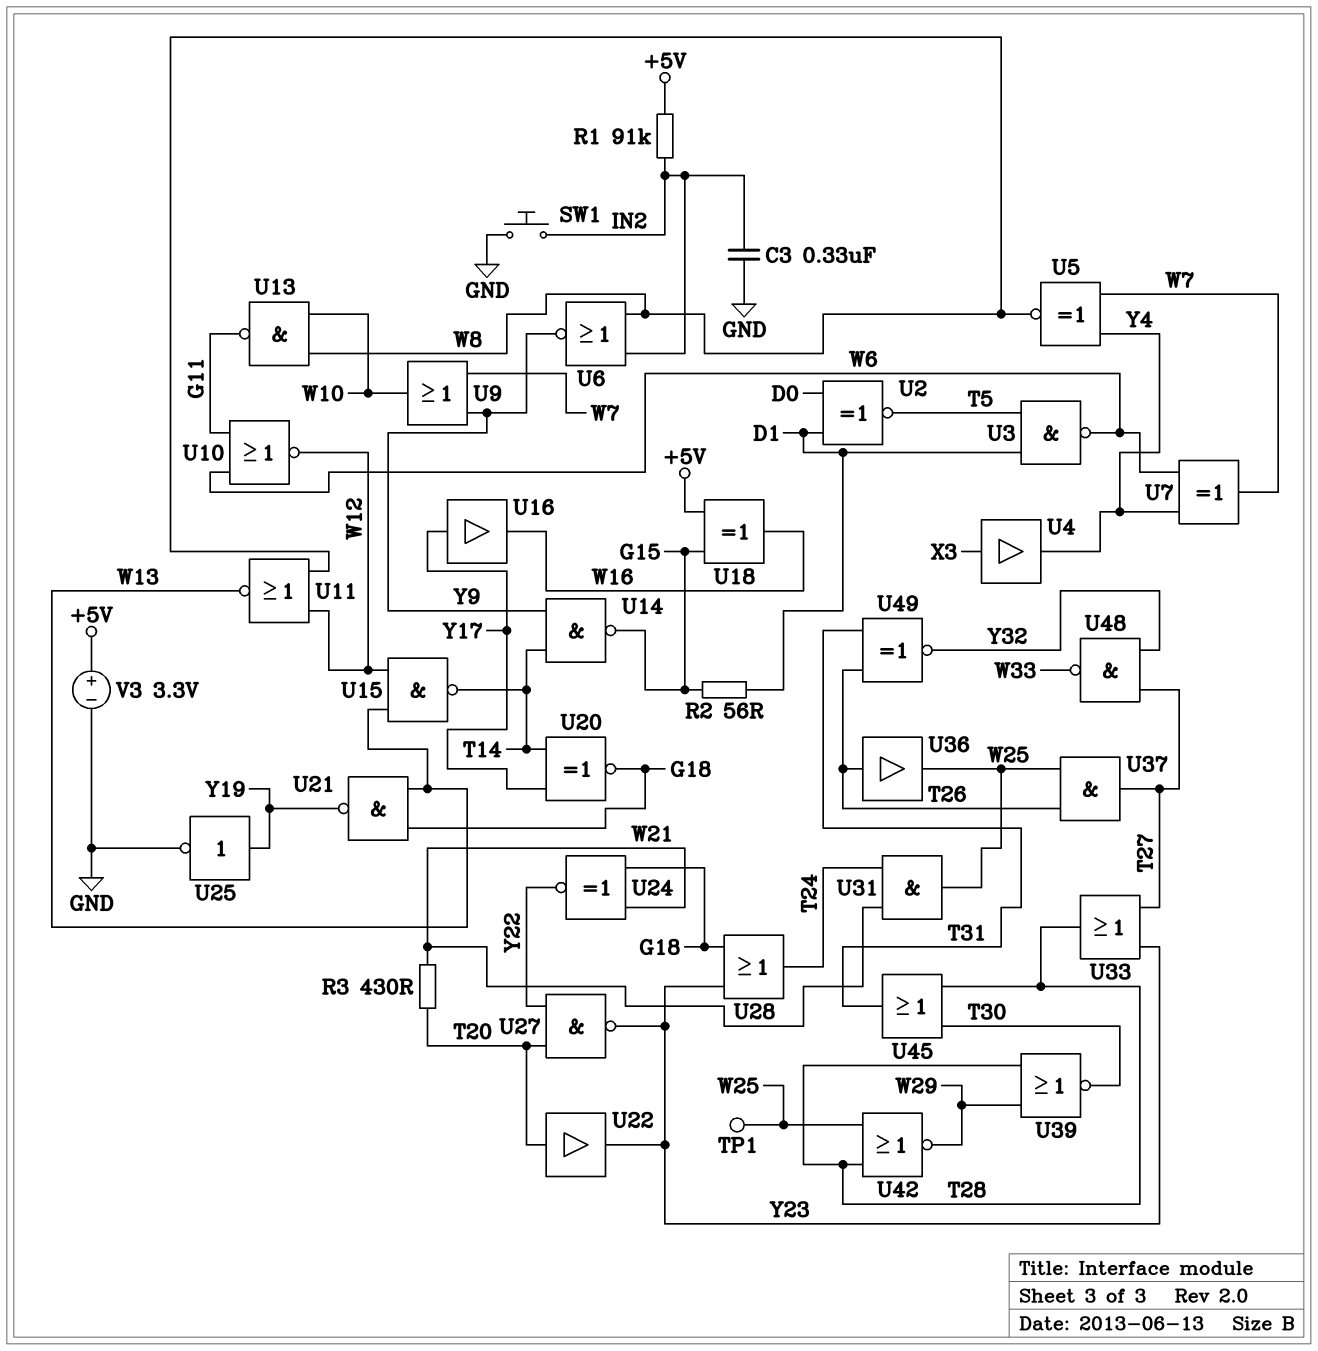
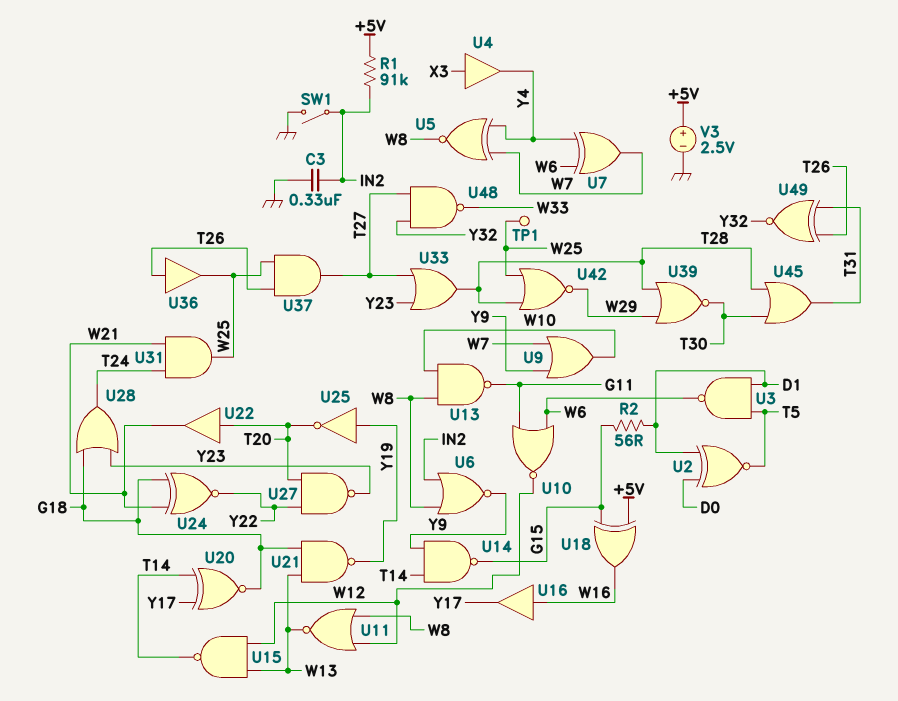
R3: 430 (T20, W21) -> none
SW1: button (GND, IN2) -> switch (GND, IN2)
U16: buffer (in Y17, out W16) -> buffer (in W16, out Y17)
U22: buffer (in T20, out Y23) -> buffer (in T20, out W21)
U25: NOT (in Y19, out GND) -> NOT (in Y19, out T20)
V3: 3.3V (plus +5V, minus GND) -> 2.5V (plus +5V, minus GND)

